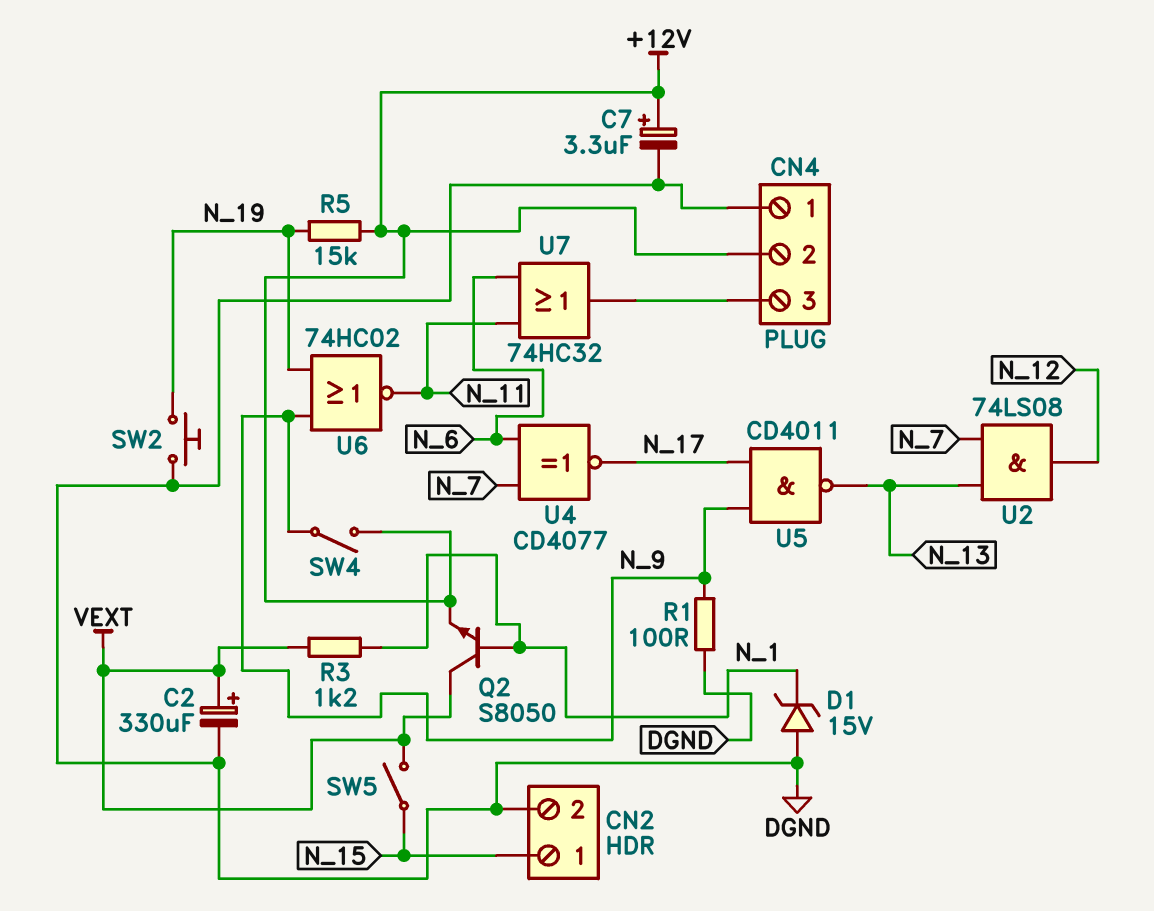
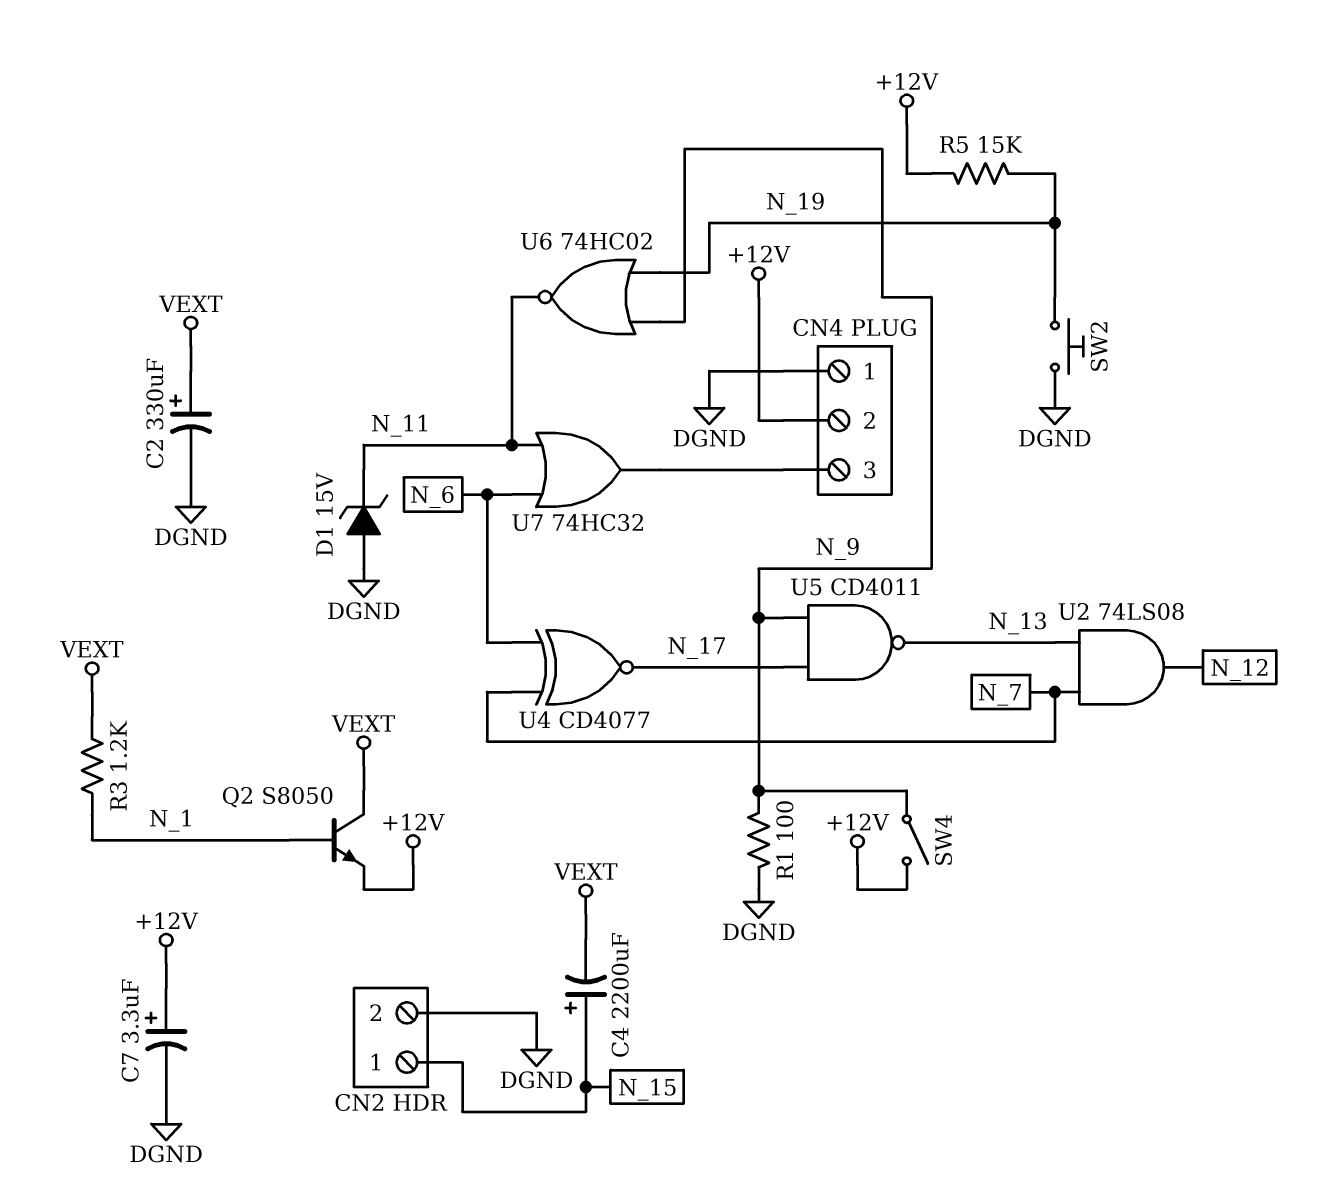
C4: none -> 2200uF (plus N_15, minus VEXT)
D1: zener 15V (A DGND, K N_1) -> zener 15V (A DGND, K N_11)
SW5: switch (N_15, VEXT) -> none

